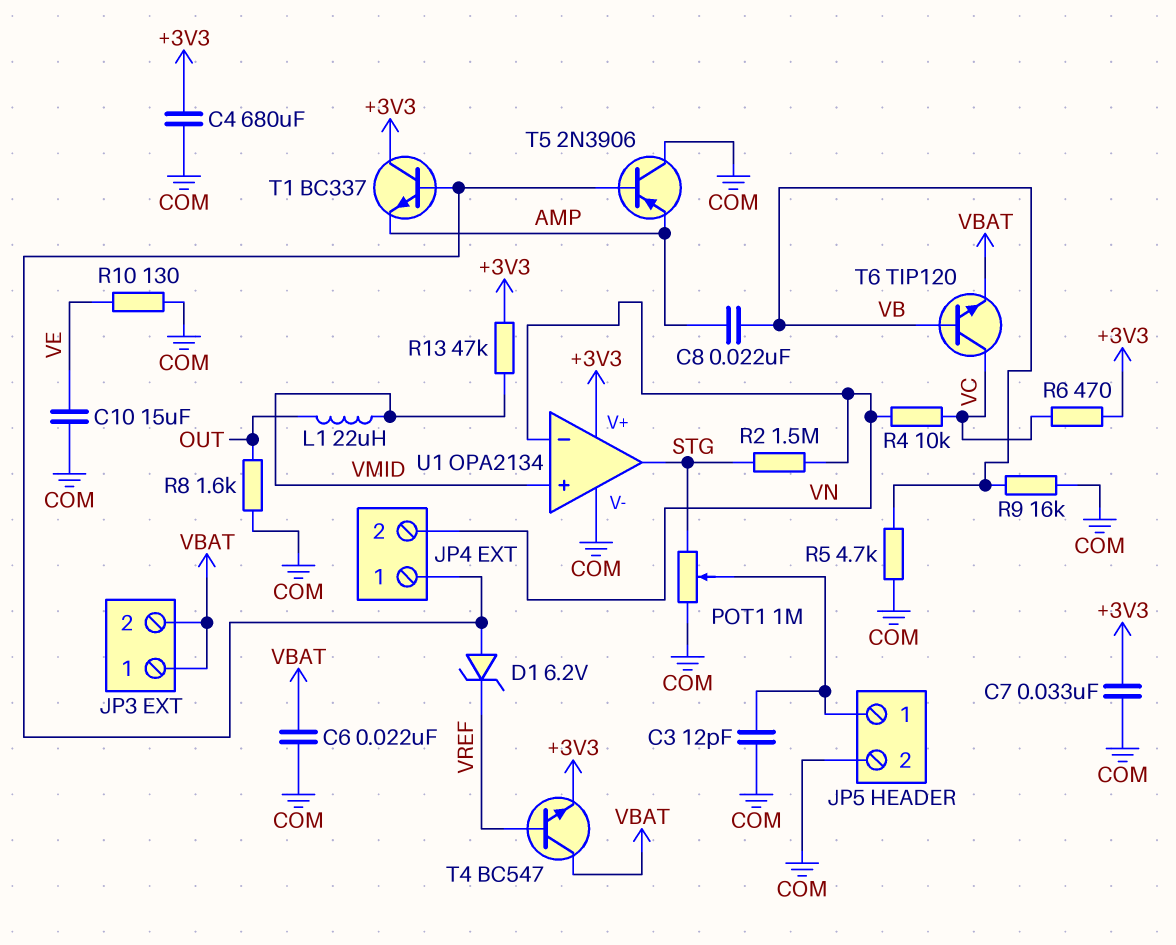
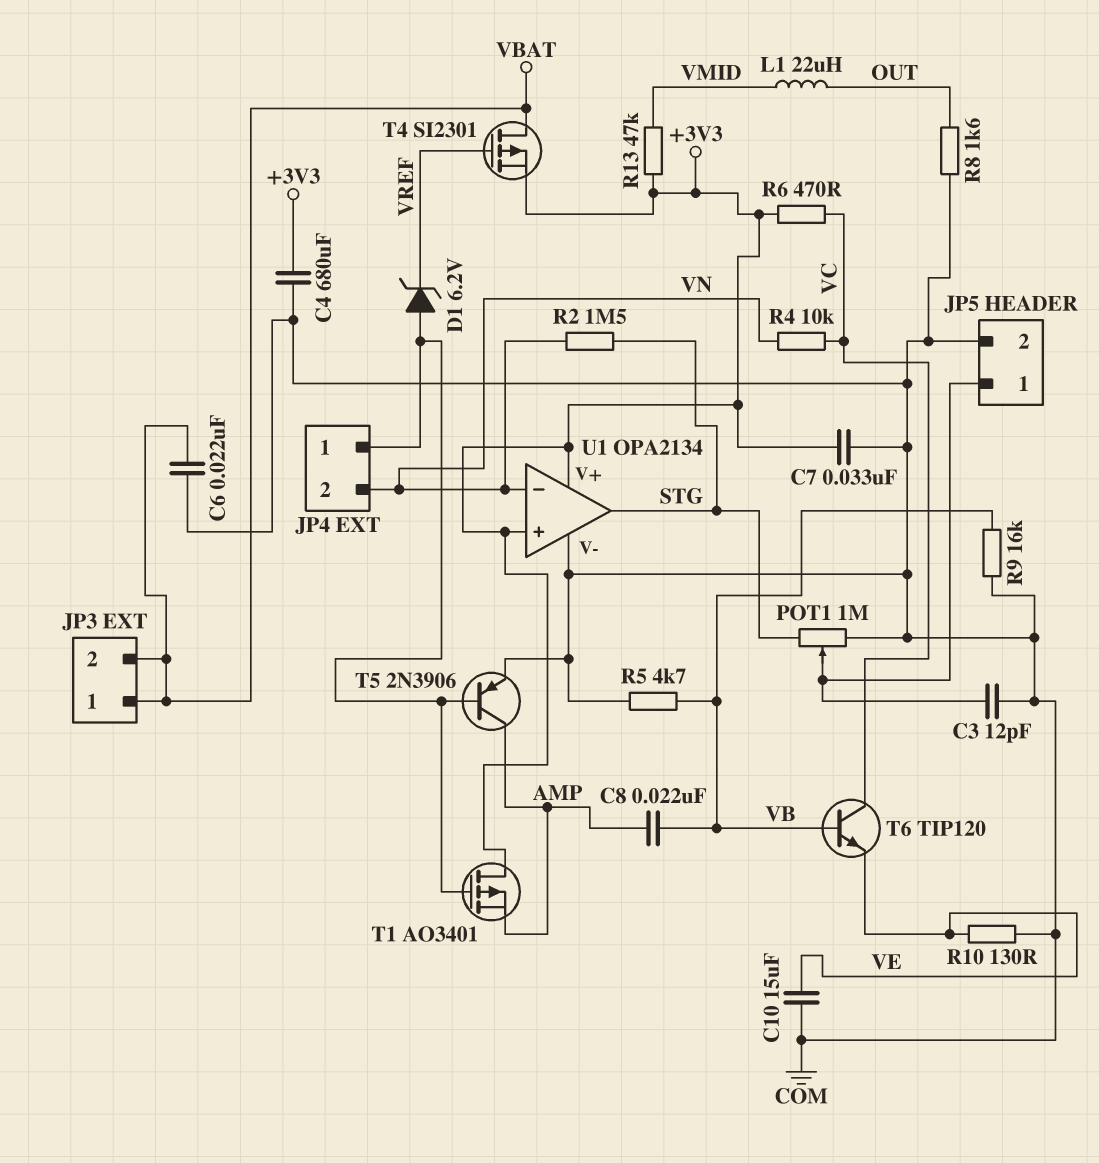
T1: NPN BC337 (B JP4/1, C +3V3, E AMP) -> PMOS AO3401 (G JP4/1, D +3V3, S AMP)
T4: NPN BC547 (B VREF, C VBAT, E +3V3) -> PMOS SI2301 (G VREF, D VBAT, S +3V3)
T5: PNP 2N3906 (B JP4/1, C COM, E AMP) -> PNP 2N3906 (B JP4/1, C AMP, E COM)
T6: NPN TIP120 (B VB, C VC, E VBAT) -> NPN TIP120 (B VB, C VC, E VE)
U1 pin in+: VMID -> +3V3

